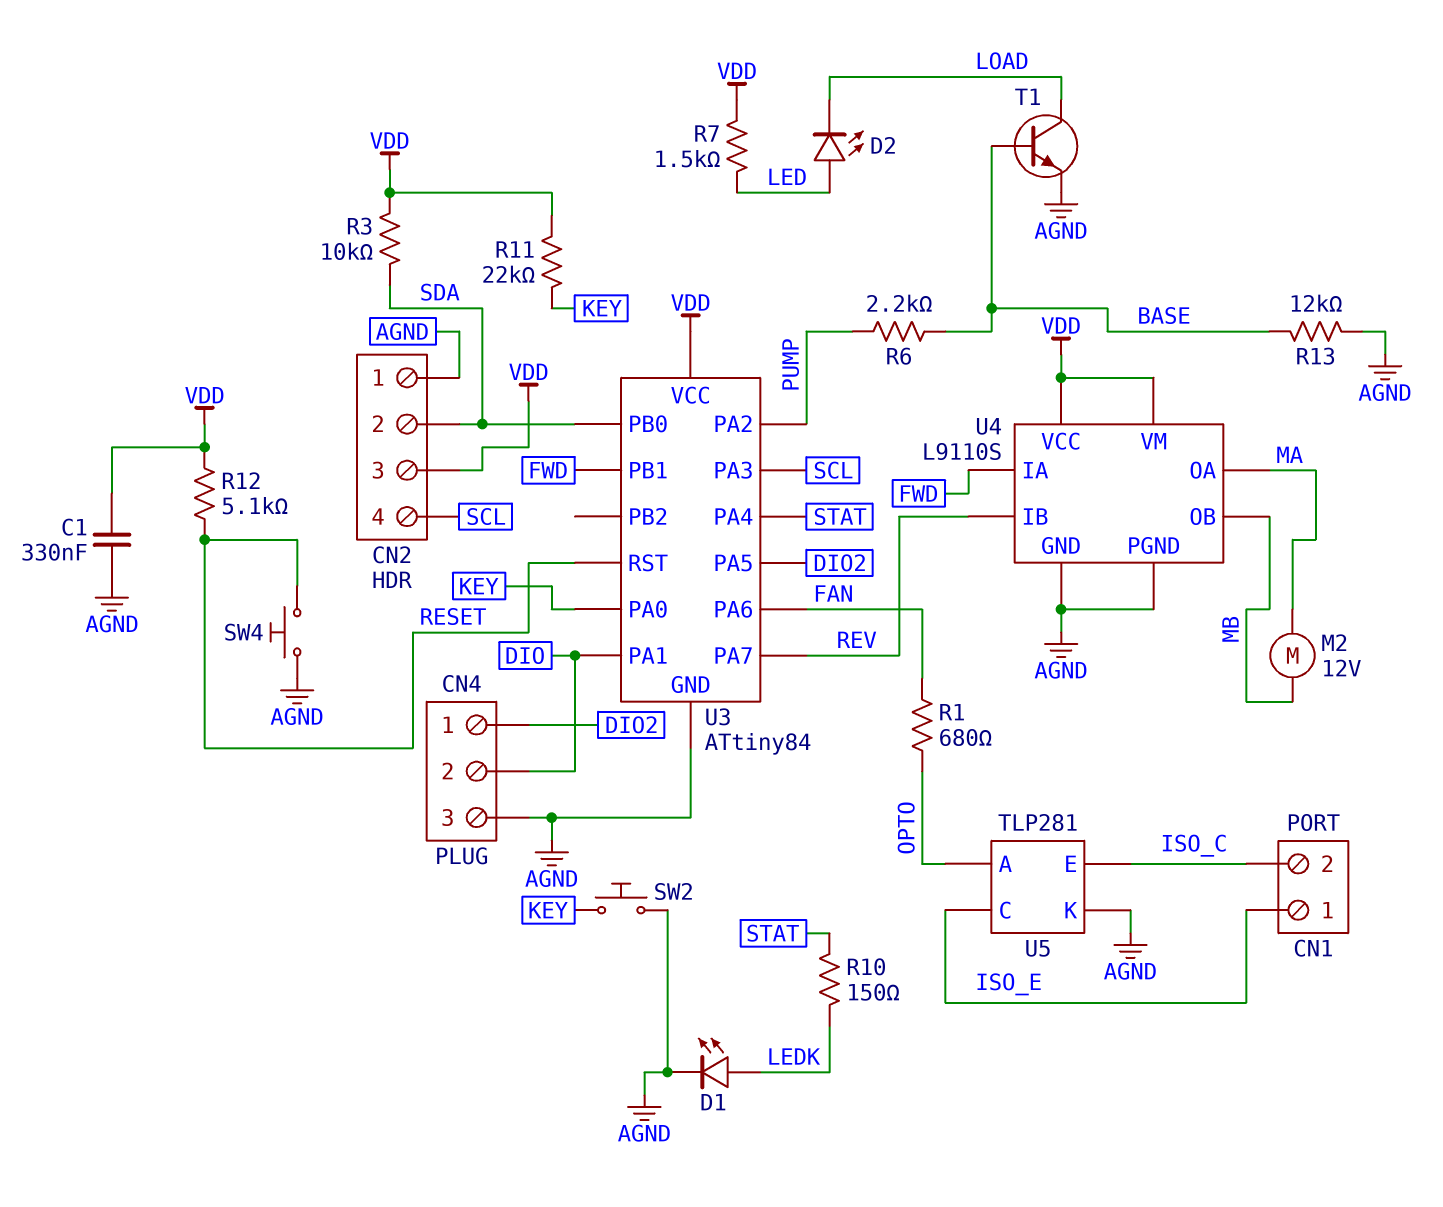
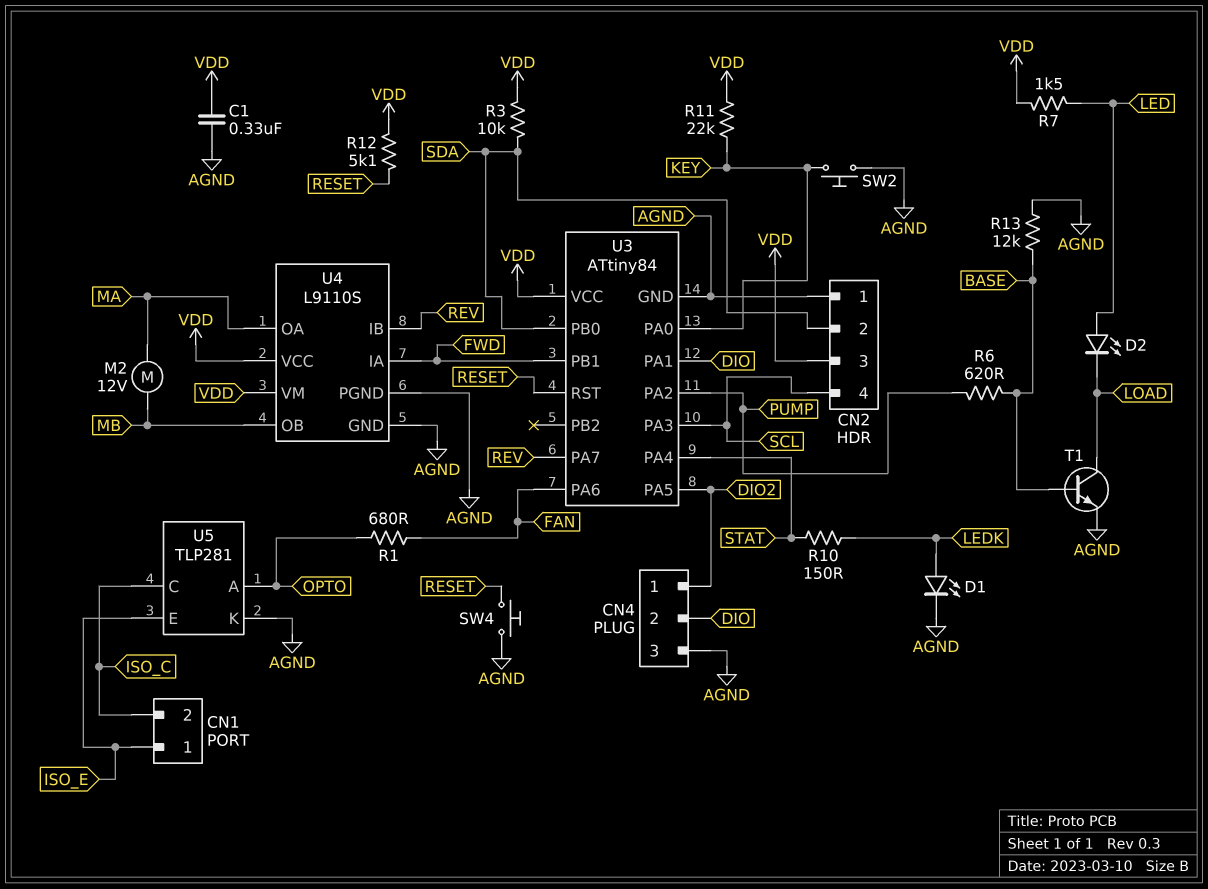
R6: 2.2k (BASE, PUMP) -> 620 (BASE, PUMP)
U5 pin C: ISO_E -> ISO_C
U5 pin E: ISO_C -> ISO_E

